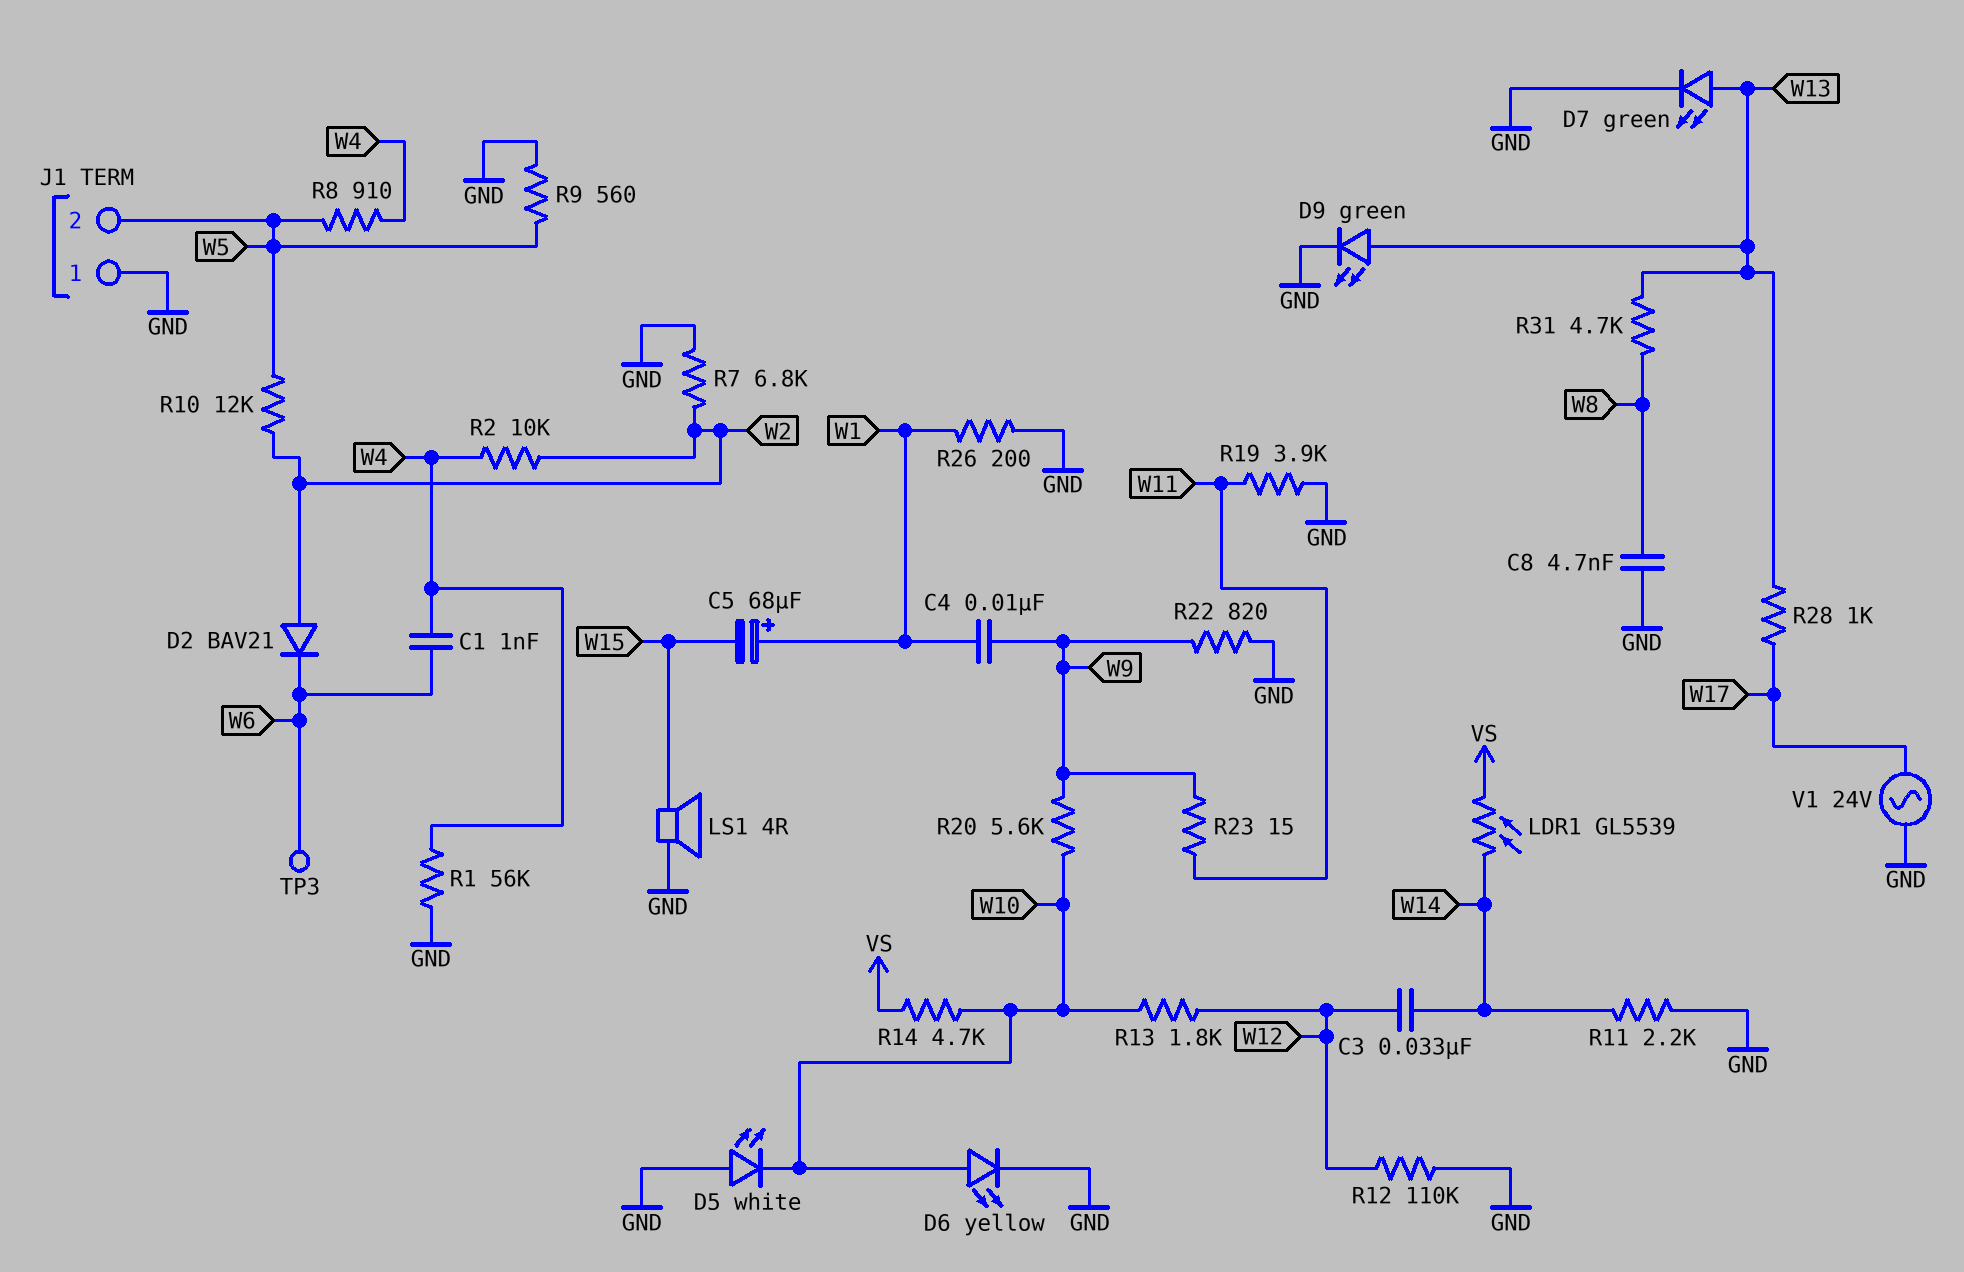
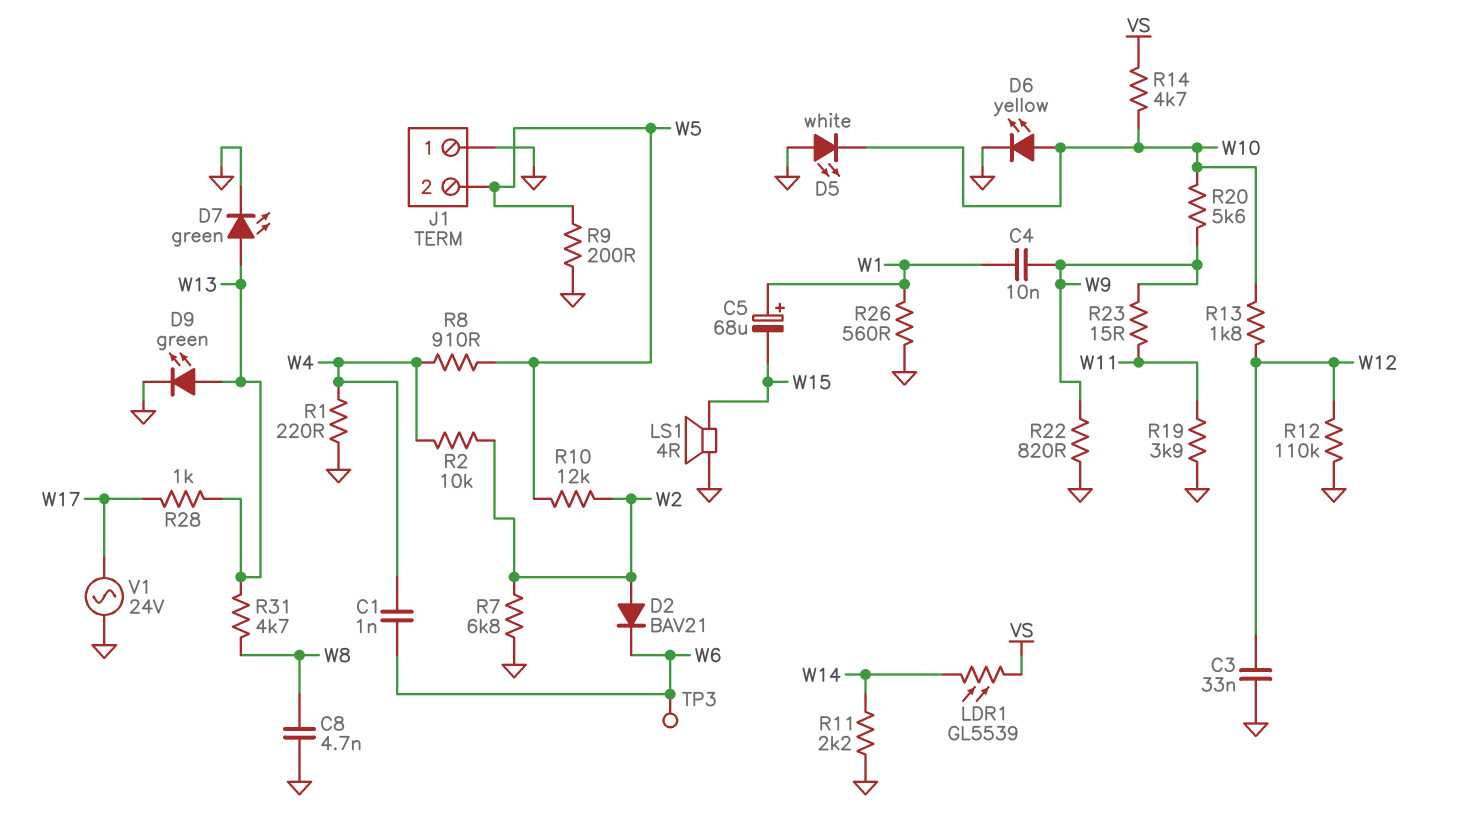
C3: 33nF (W12, W14) -> 33nF (GND, W12)
R1: 56k (GND, W4) -> 220 (GND, W4)
R9: 560 (GND, W5) -> 200 (GND, W5)
R26: 200 (GND, W1) -> 560 (GND, W1)

